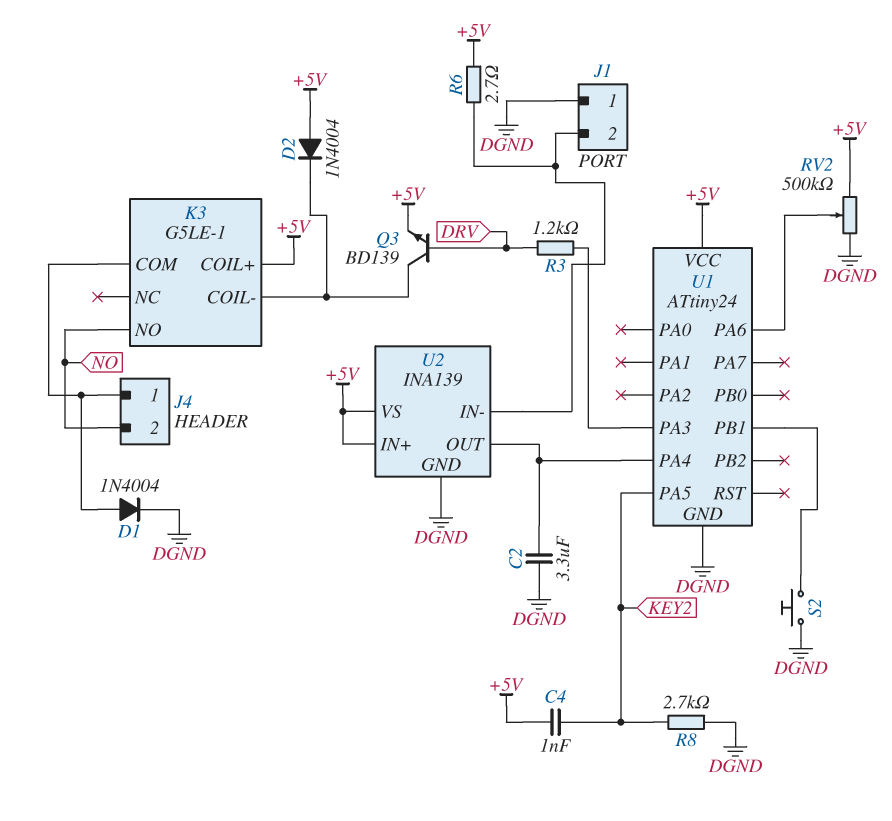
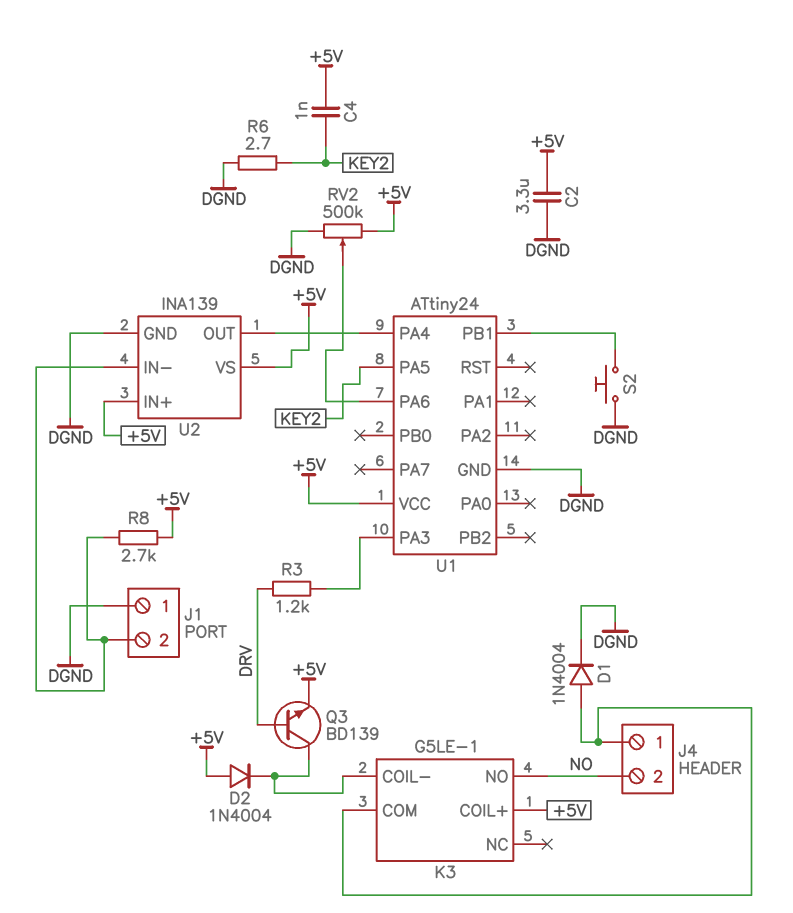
C2: 3.3uF (DGND, U1/PA4) -> 3.3uF (+5V, DGND)
R6: 2.7 (+5V, J1/2) -> 2.7 (DGND, KEY2)
R8: 2.7k (DGND, KEY2) -> 2.7k (+5V, J1/2)

